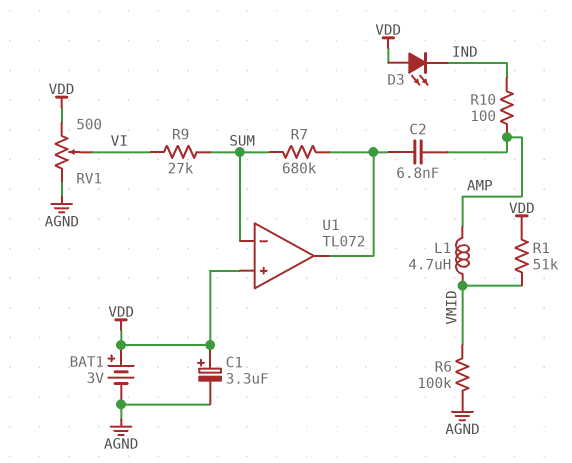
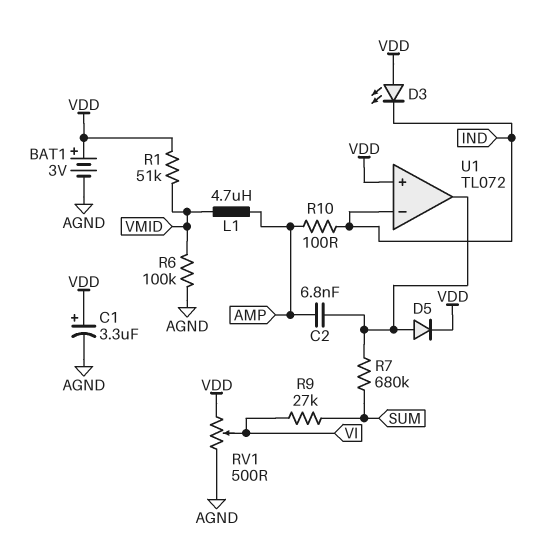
D5: none -> diode (A U1/out, K VDD)
U1 pin in-: SUM -> IND

